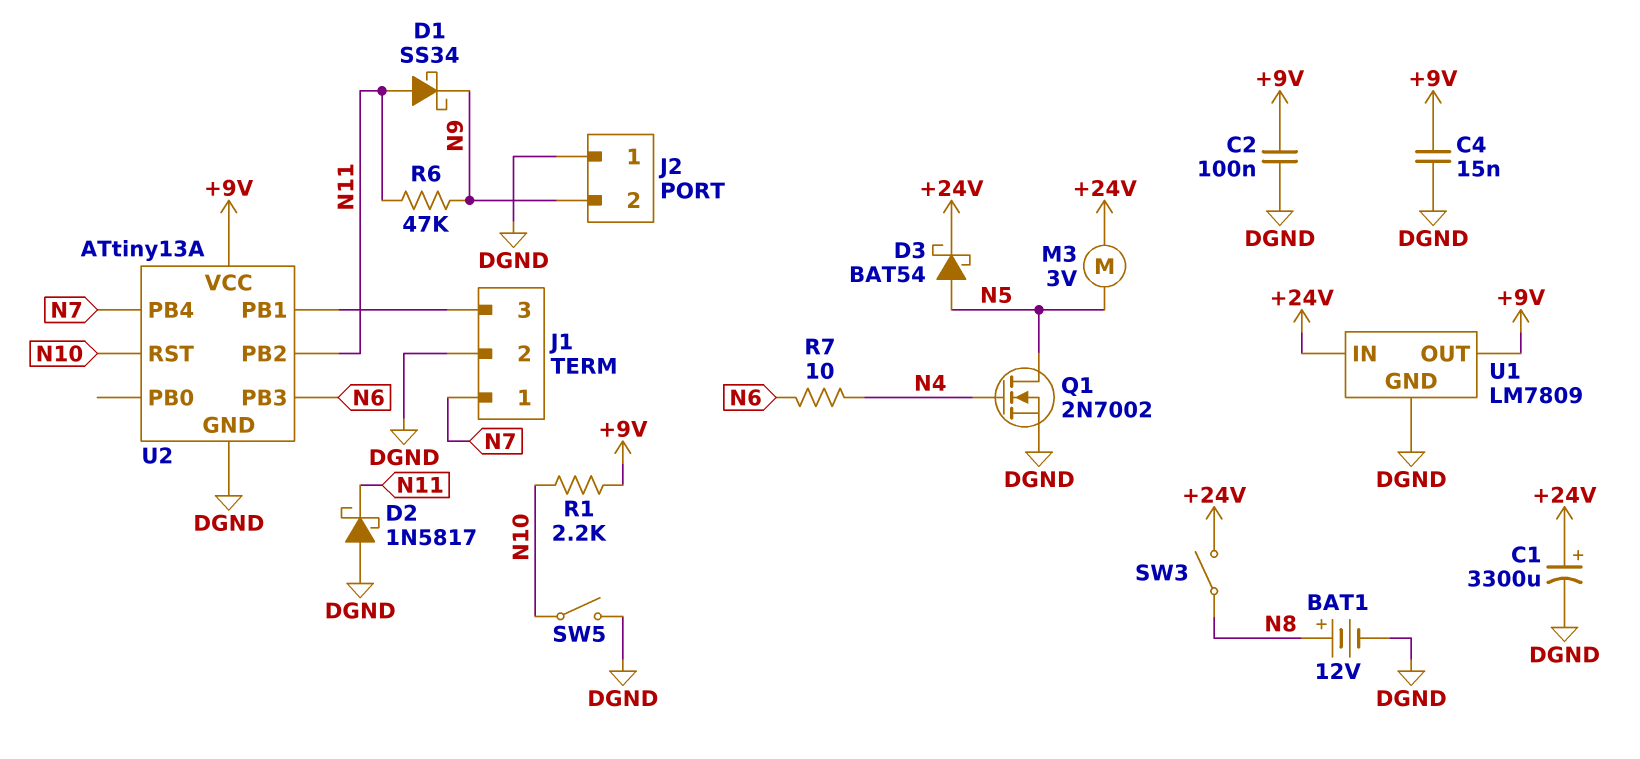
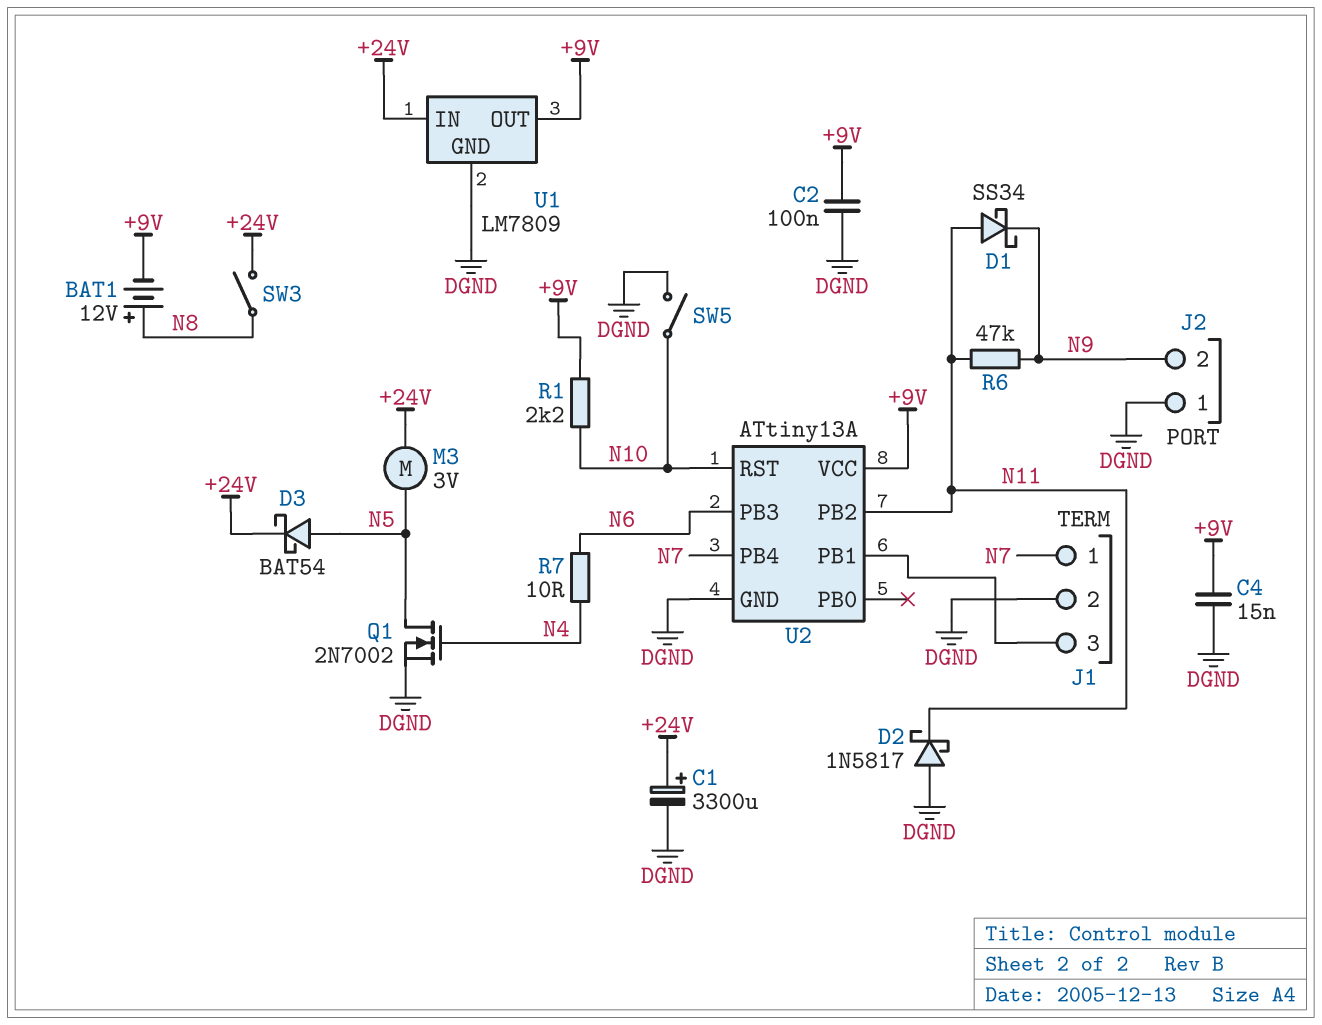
BAT1: 12V (plus N8, minus DGND) -> 12V (plus N8, minus +9V)

